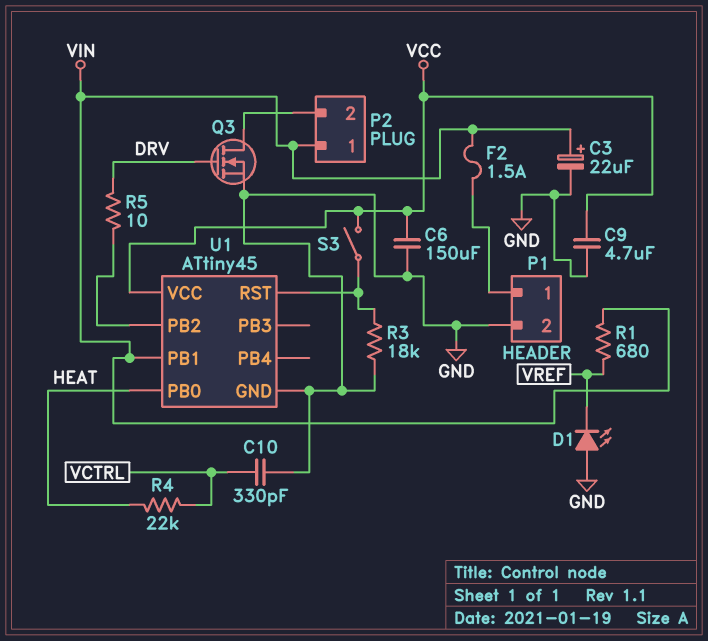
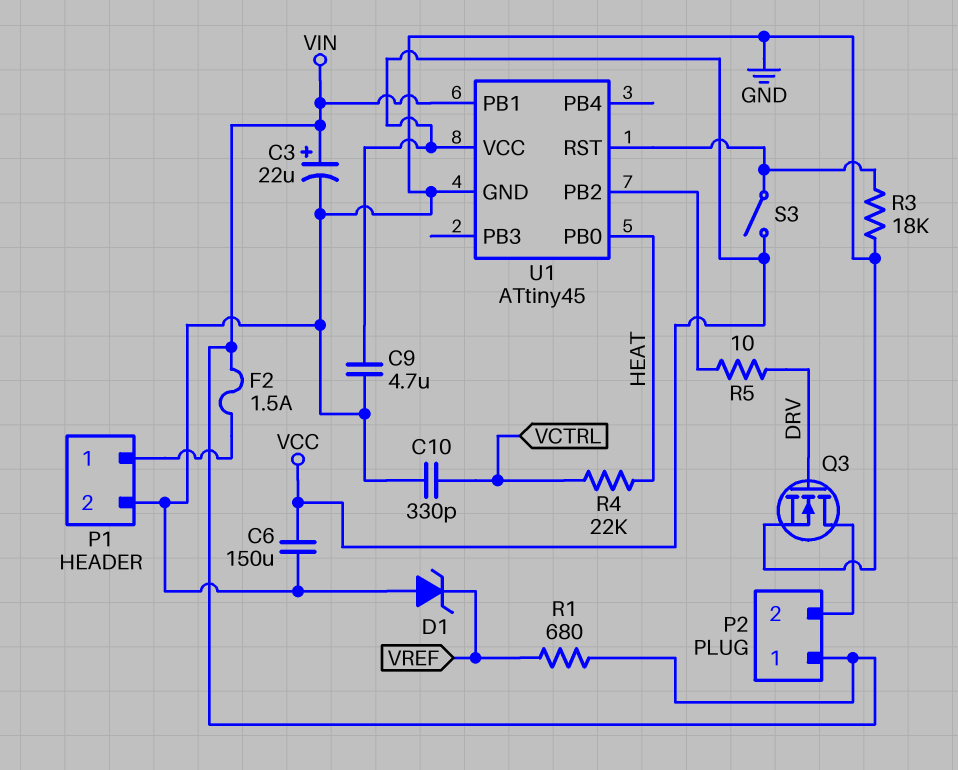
D1: LED (A GND, K VREF) -> zener (A GND, K VREF)

